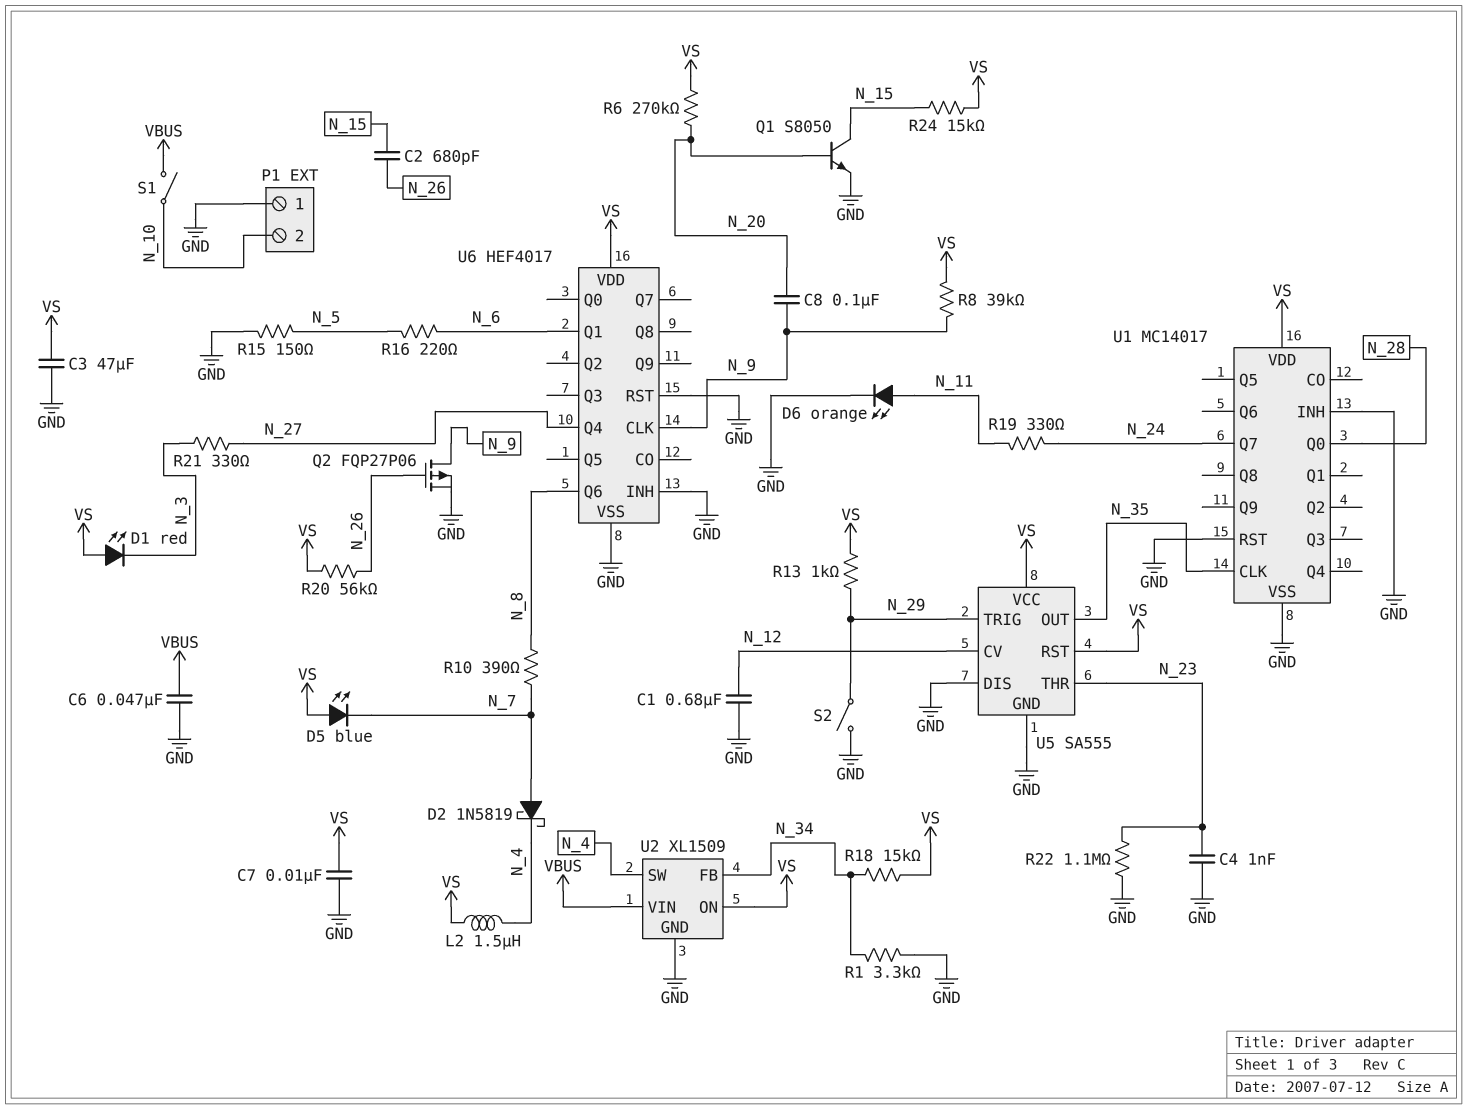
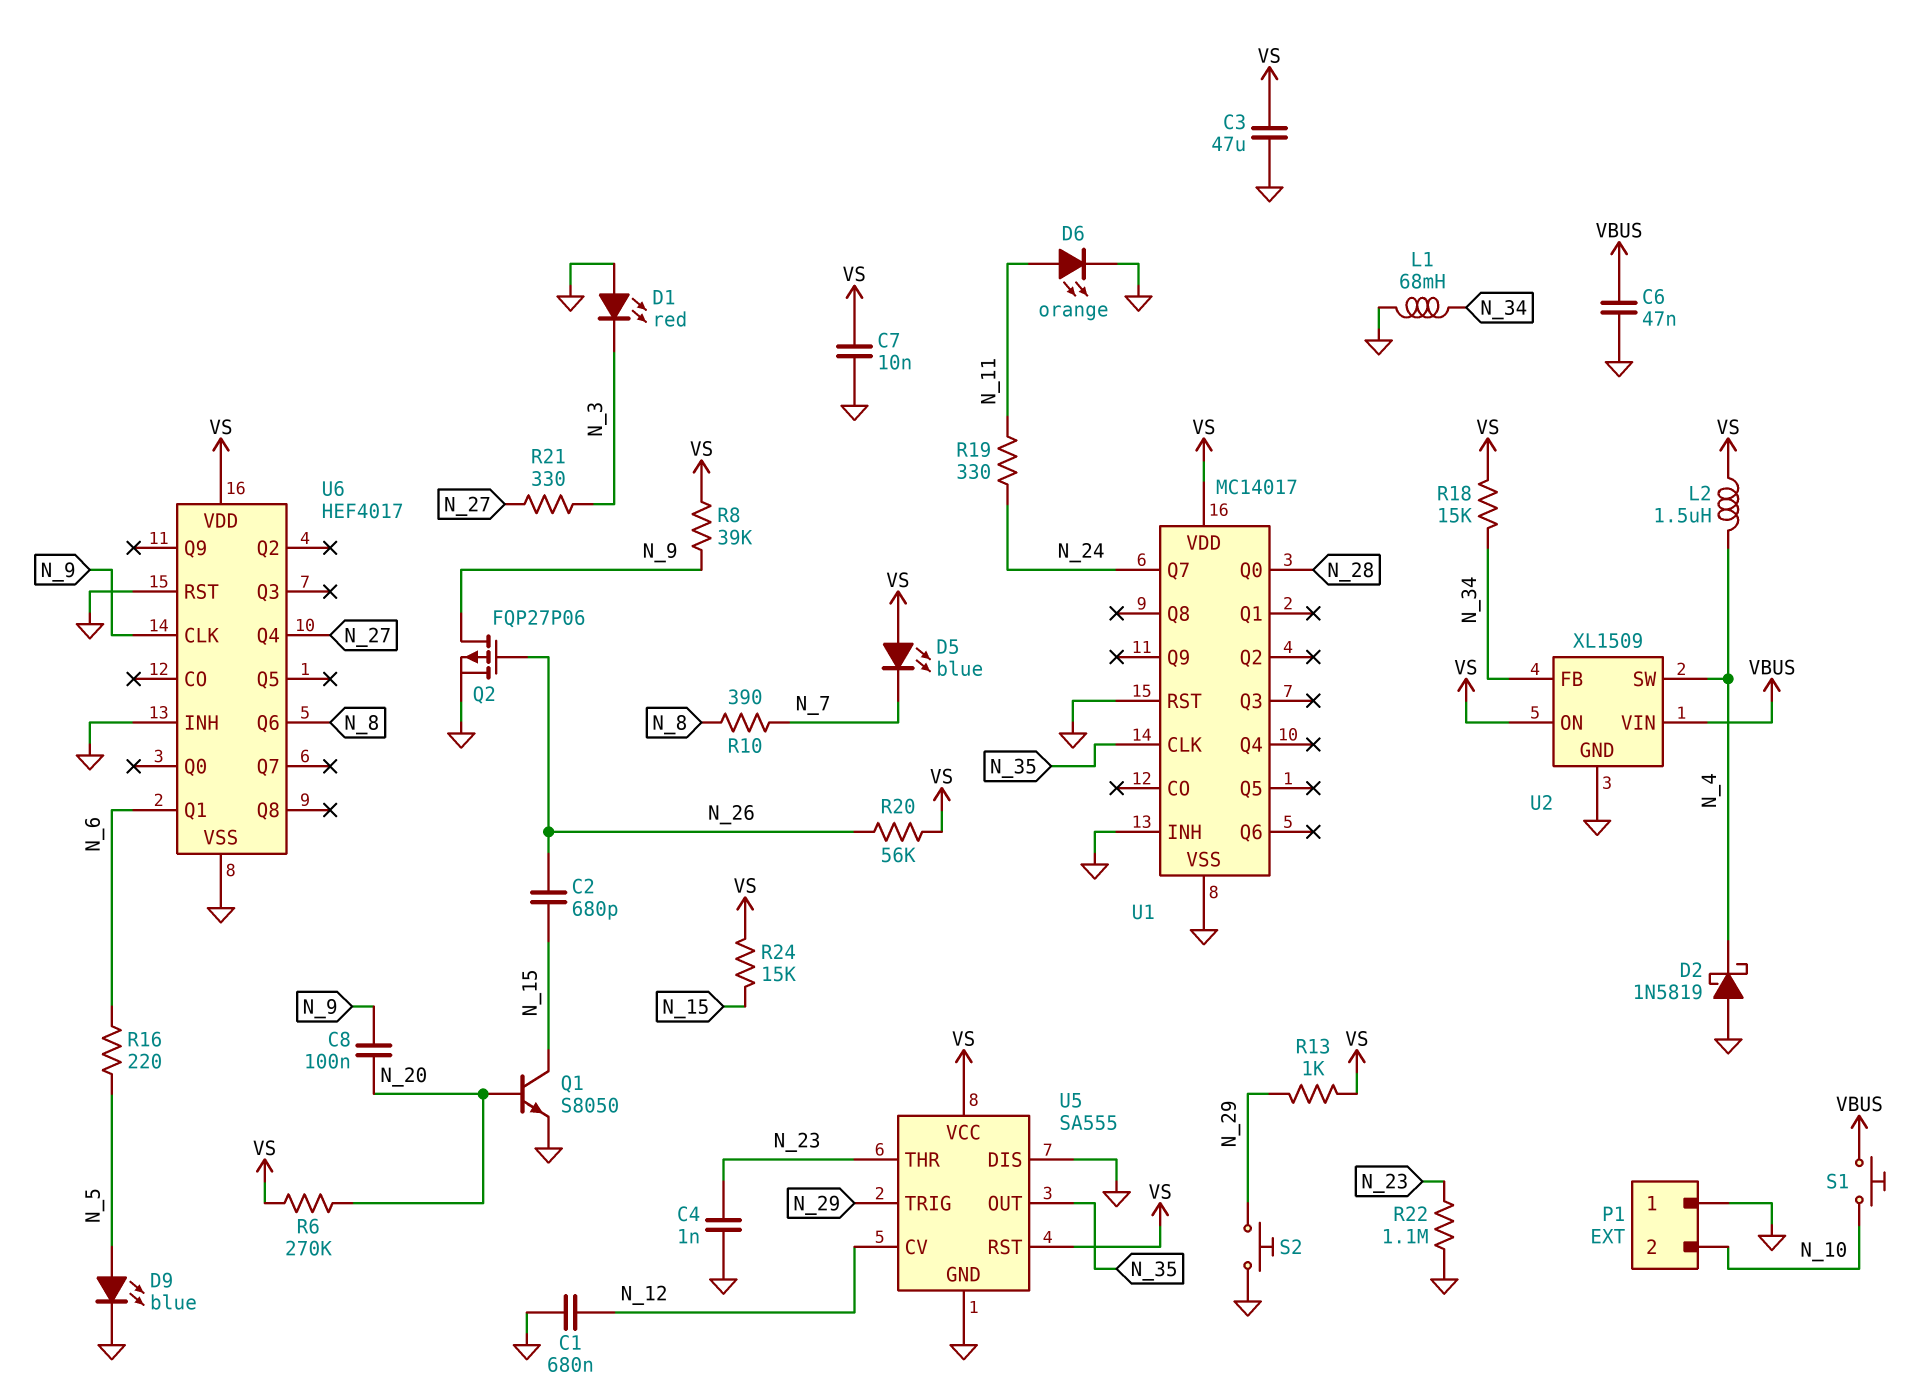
D1: LED red (A VS, K N_3) -> LED red (A GND, K N_3)
D2: schottky 1N5819 (A N_7, K N_4) -> schottky 1N5819 (A GND, K N_4)
D9: none -> LED blue (A N_5, K GND)
L1: none -> 68mH (GND, N_34)
R1: 3.3k (GND, N_34) -> none
R15: 150 (GND, N_5) -> none
S1: switch (N_10, VBUS) -> button (N_10, VBUS)
S2: switch (GND, N_29) -> button (GND, N_29)

